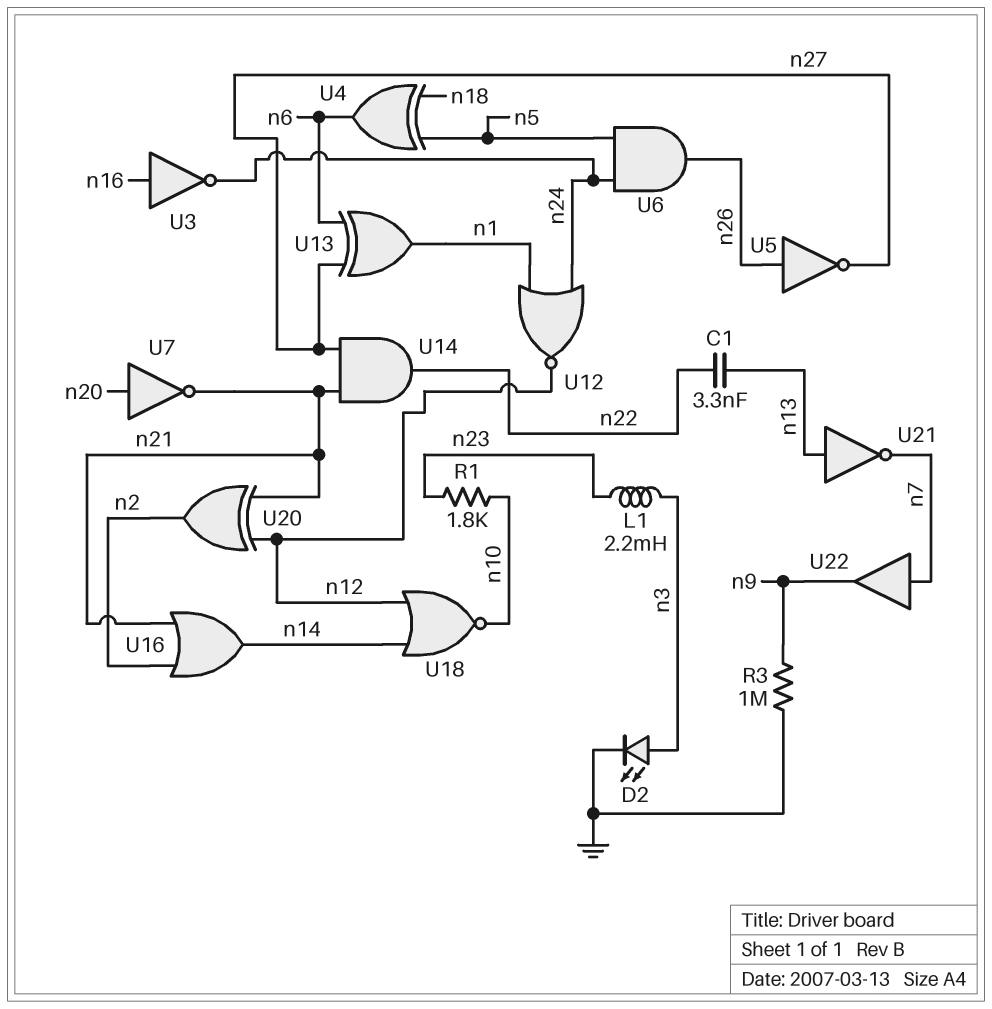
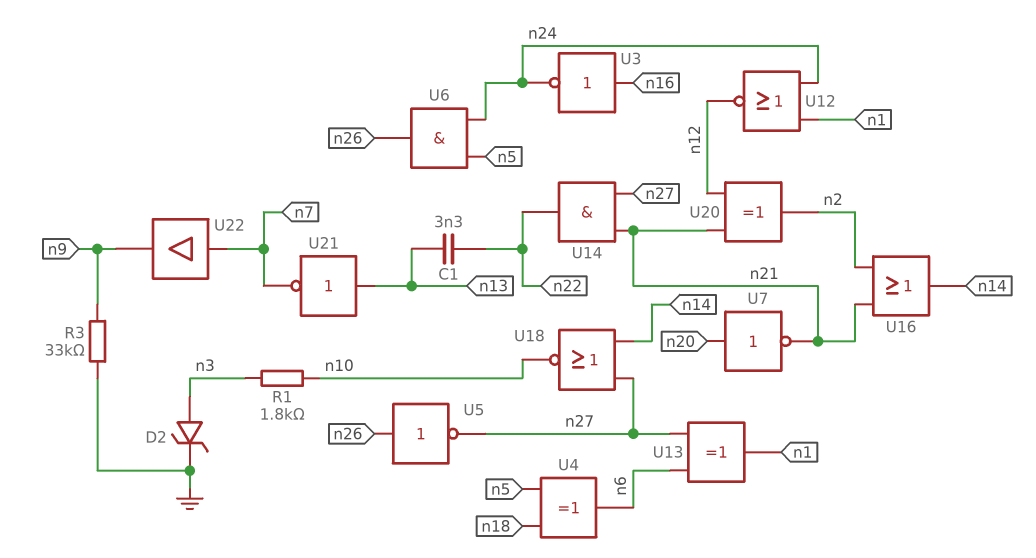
D2: LED (A n3, K GND) -> zener (A n3, K GND)
L1: 2.2mH (n3, n23) -> none
R1: 1.8k (n10, n23) -> 1.8k (n3, n10)
R3: 1M (GND, n9) -> 33k (GND, n9)
U18: NOR (in n12, in n14, out n10) -> NOR (in n14, in n27, out n10)

